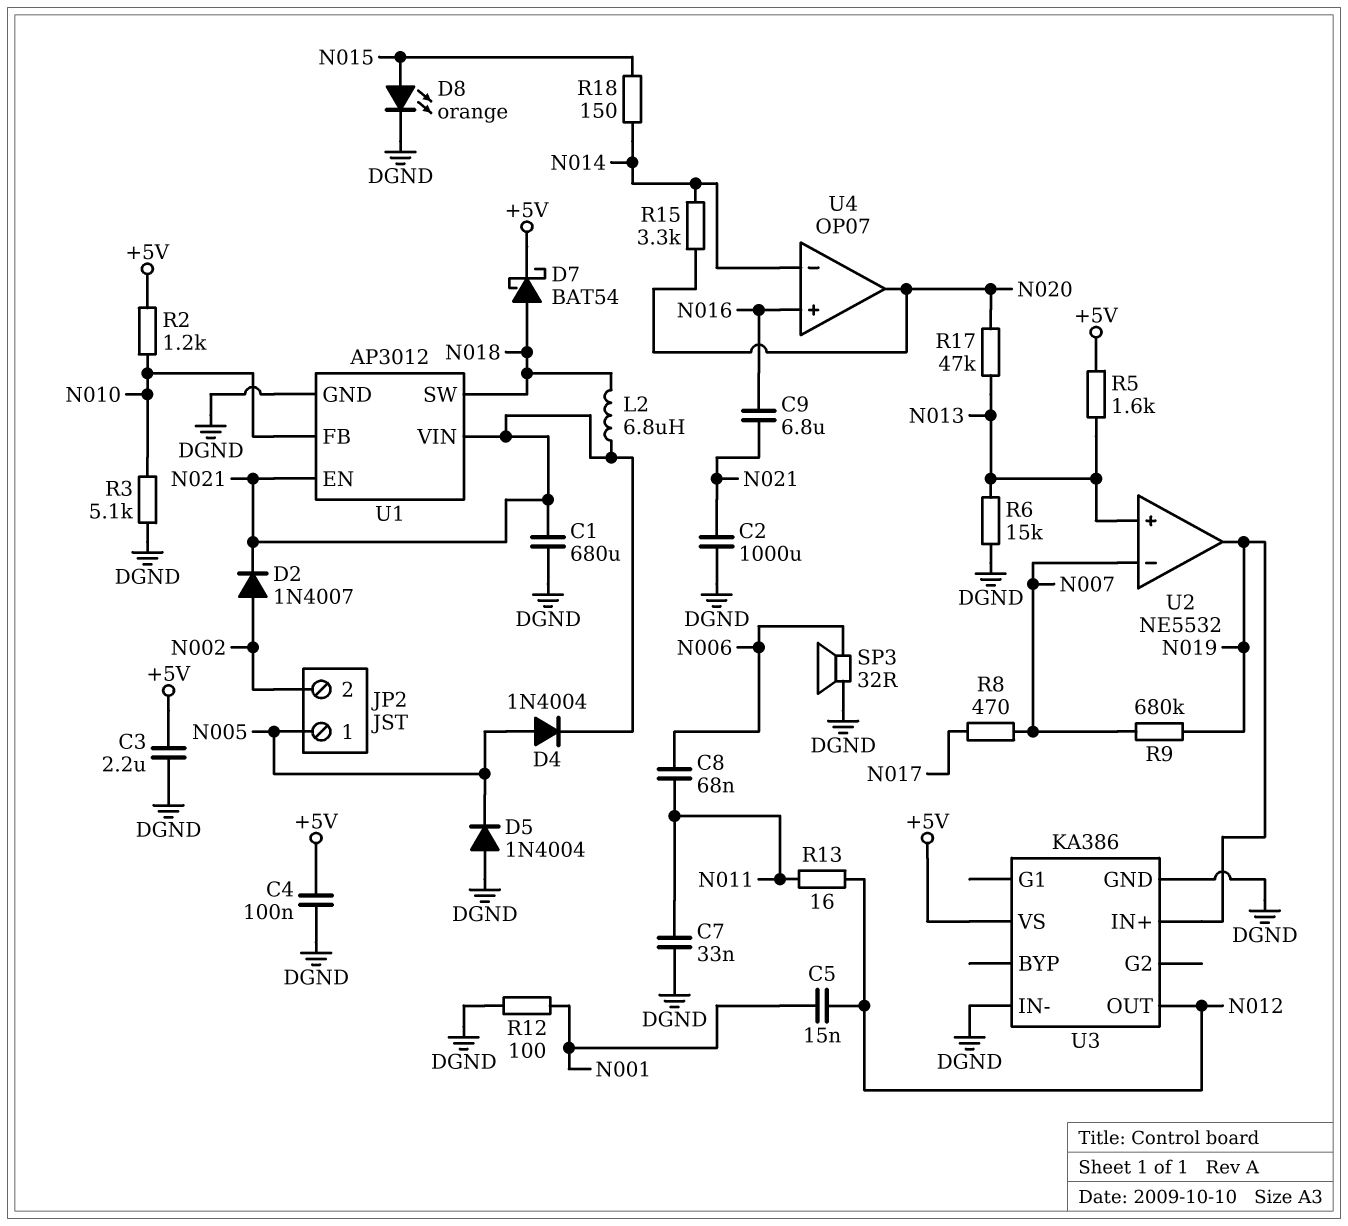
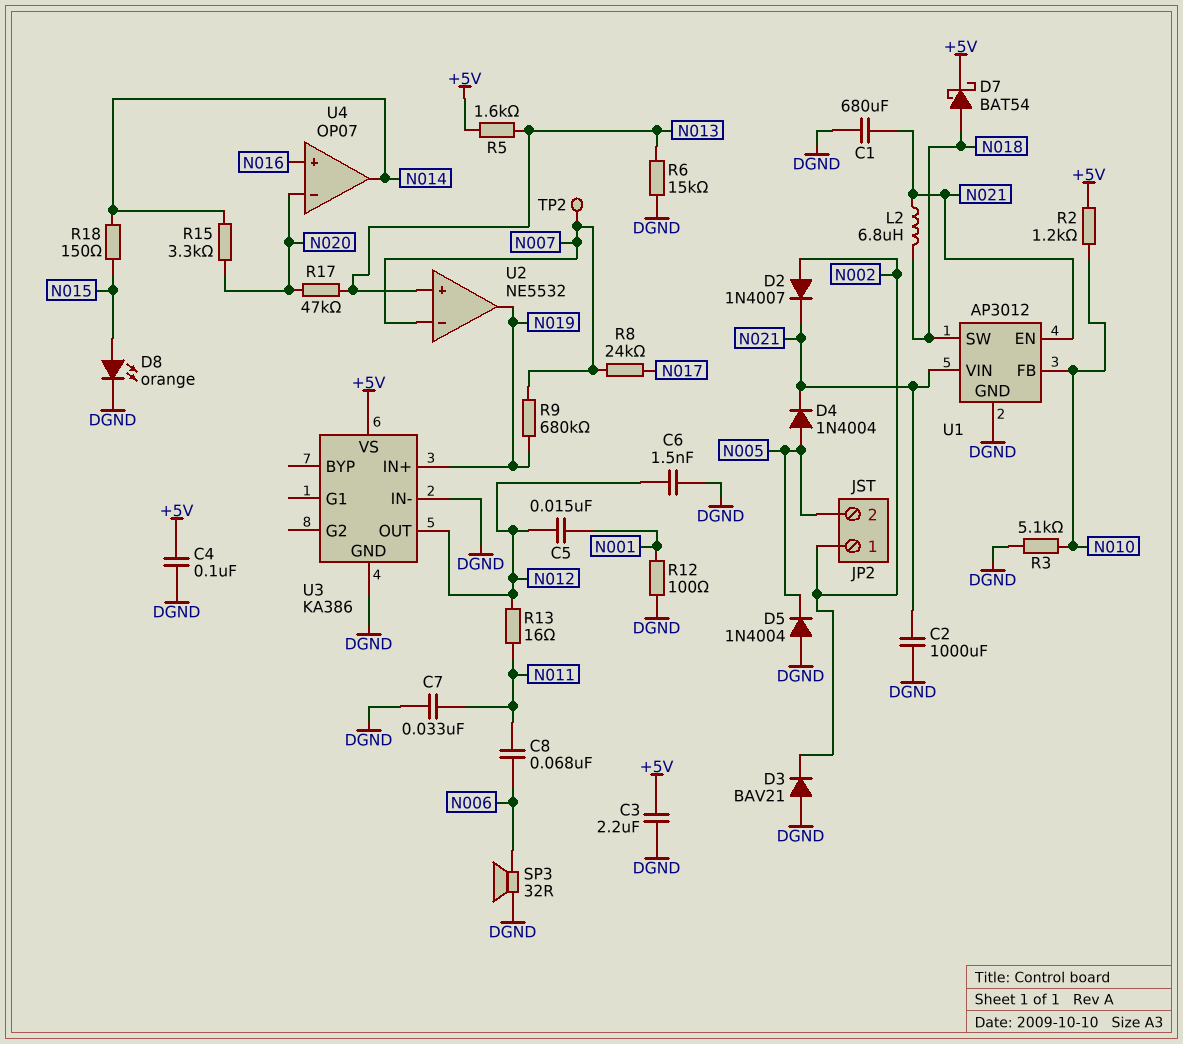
C6: none -> 1.5nF (DGND, N012)
C9: 6.8uF (N016, N021) -> none
D3: none -> diode BAV21 (A DGND, K N002)
JP2 pin 1: N005 -> N002
JP2 pin 2: N002 -> N005
R8: 470 (N007, N017) -> 24k (N007, N017)
TP2: none -> test point (N007)
U4 pin in-: N014 -> N020
U4 pin out: N020 -> N014

